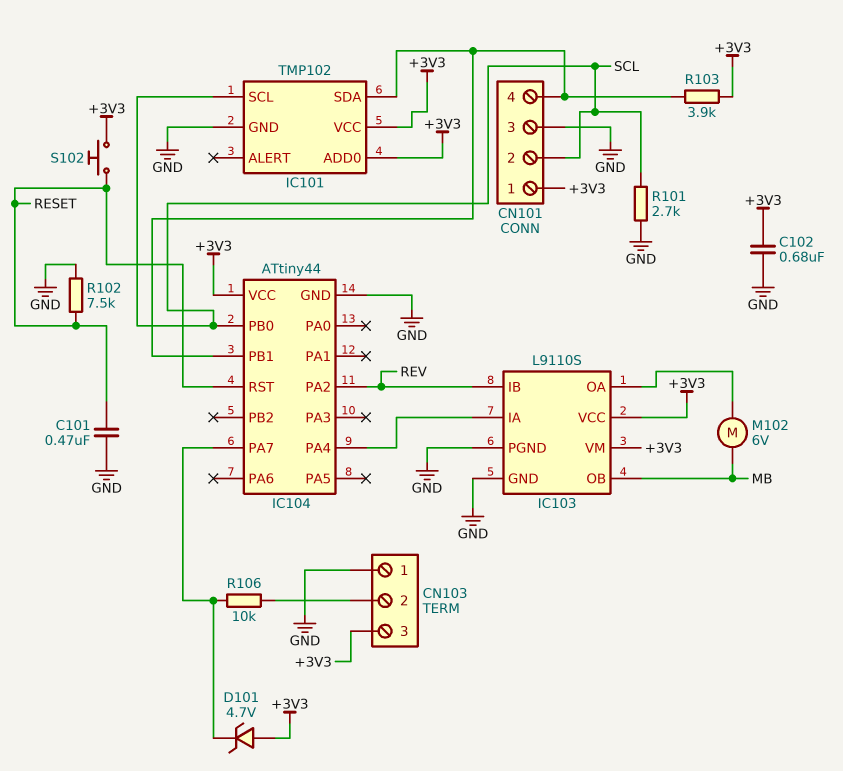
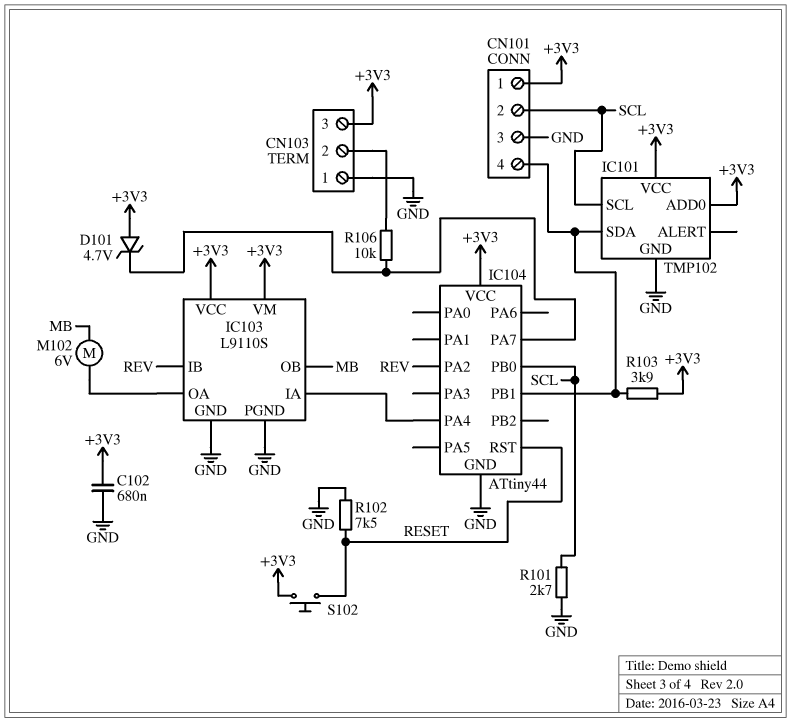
C101: 470nF (GND, RESET) -> none

